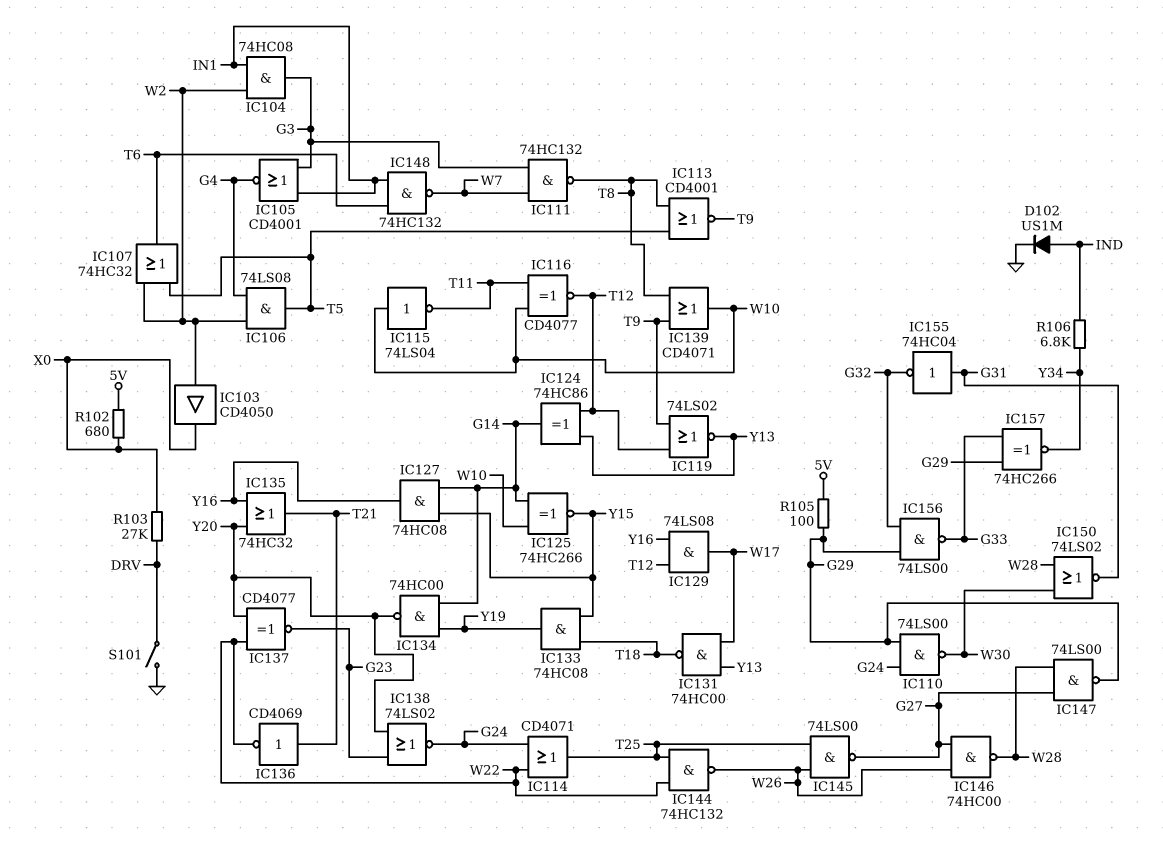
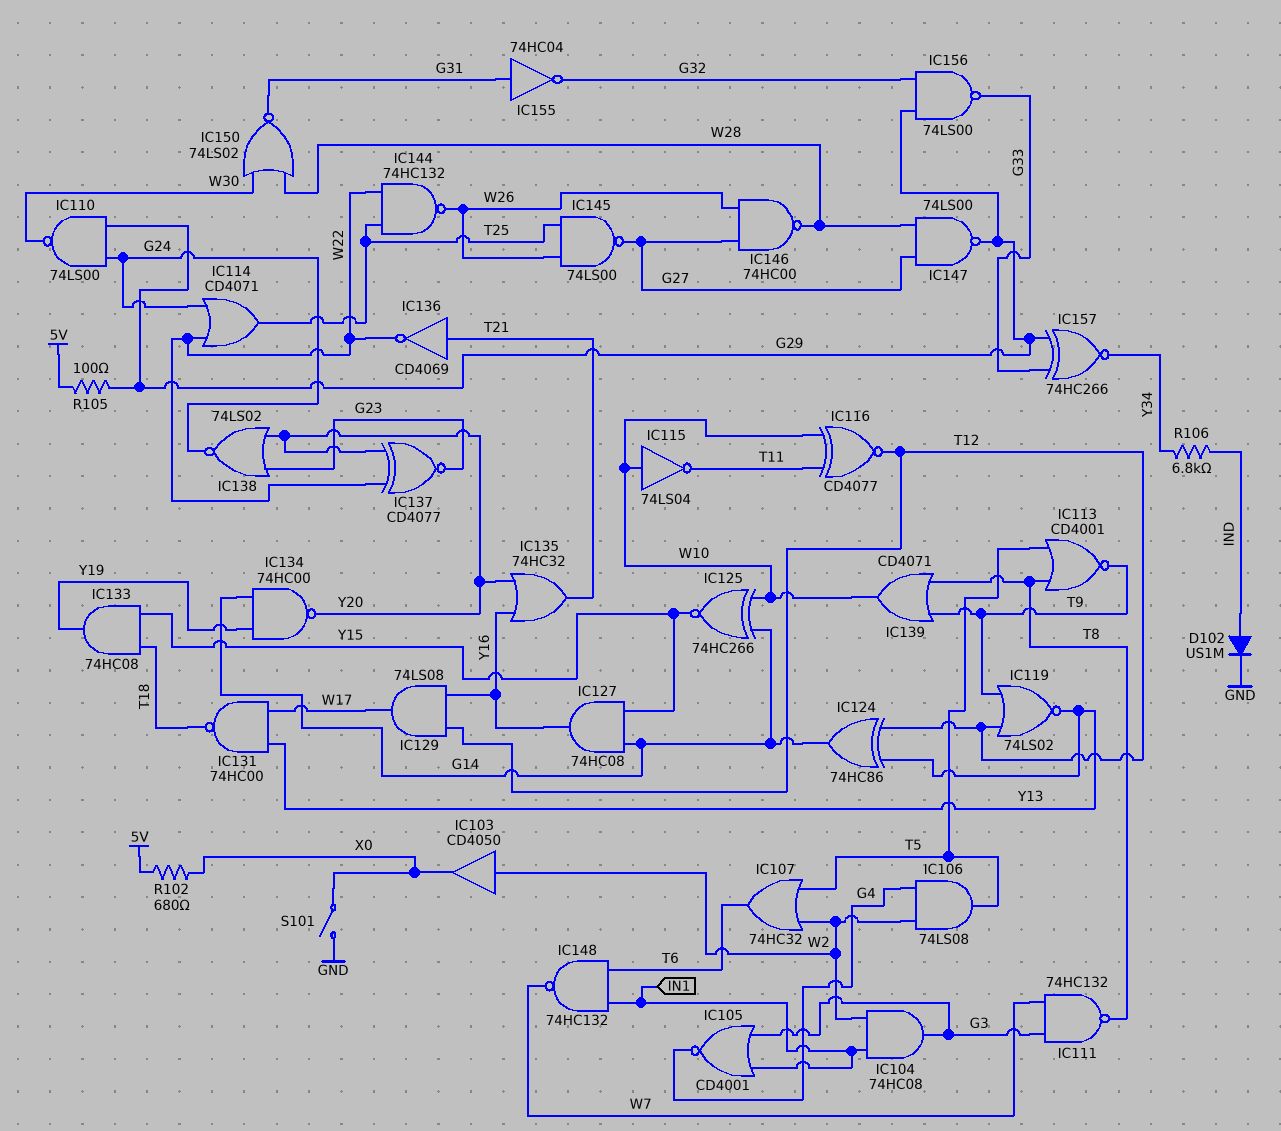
R103: 27k (DRV, X0) -> none
S101: switch (DRV, GND) -> switch (GND, X0)

